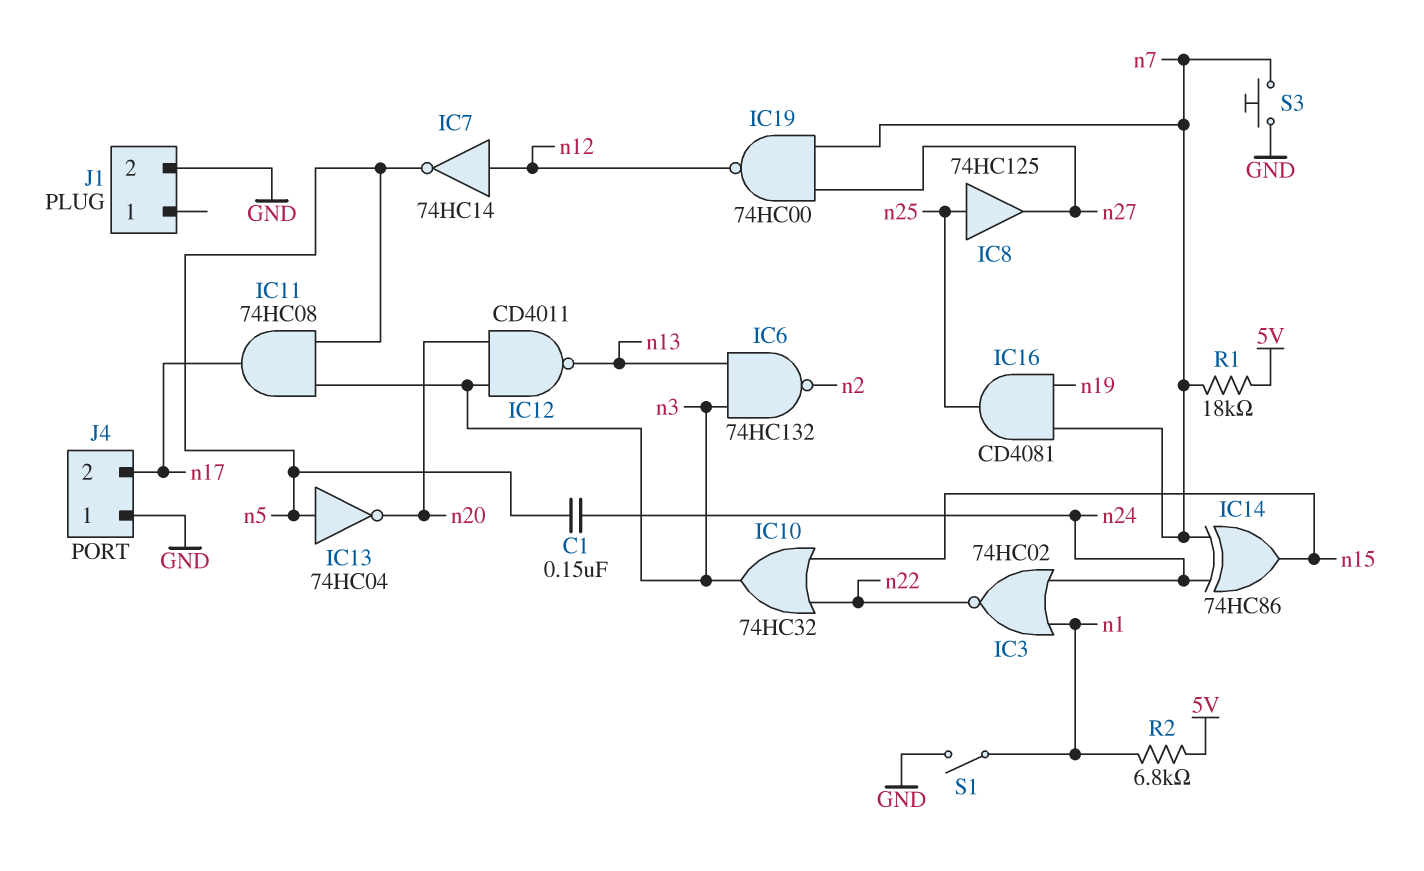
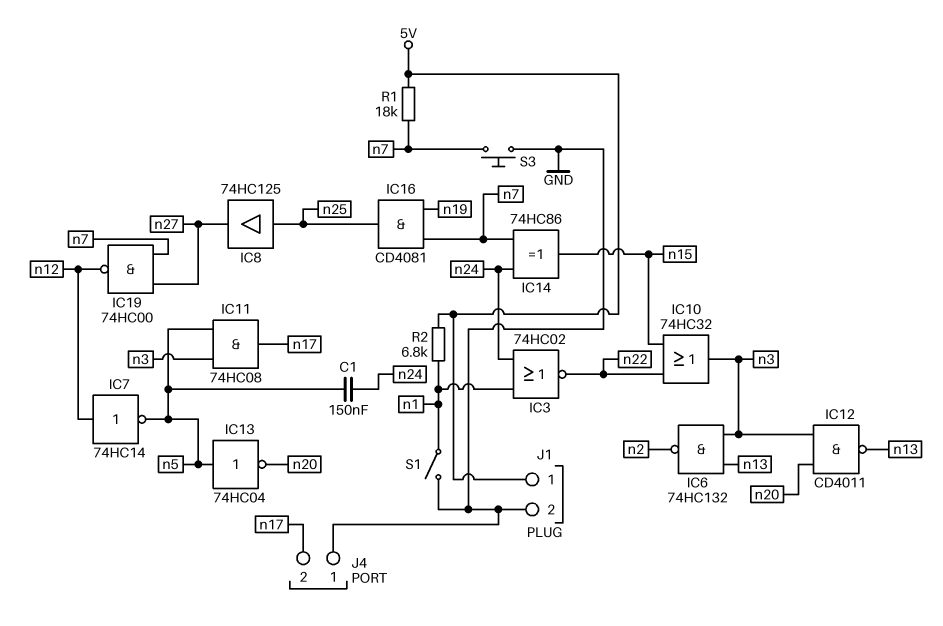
J1 pin 1: none -> 5V

